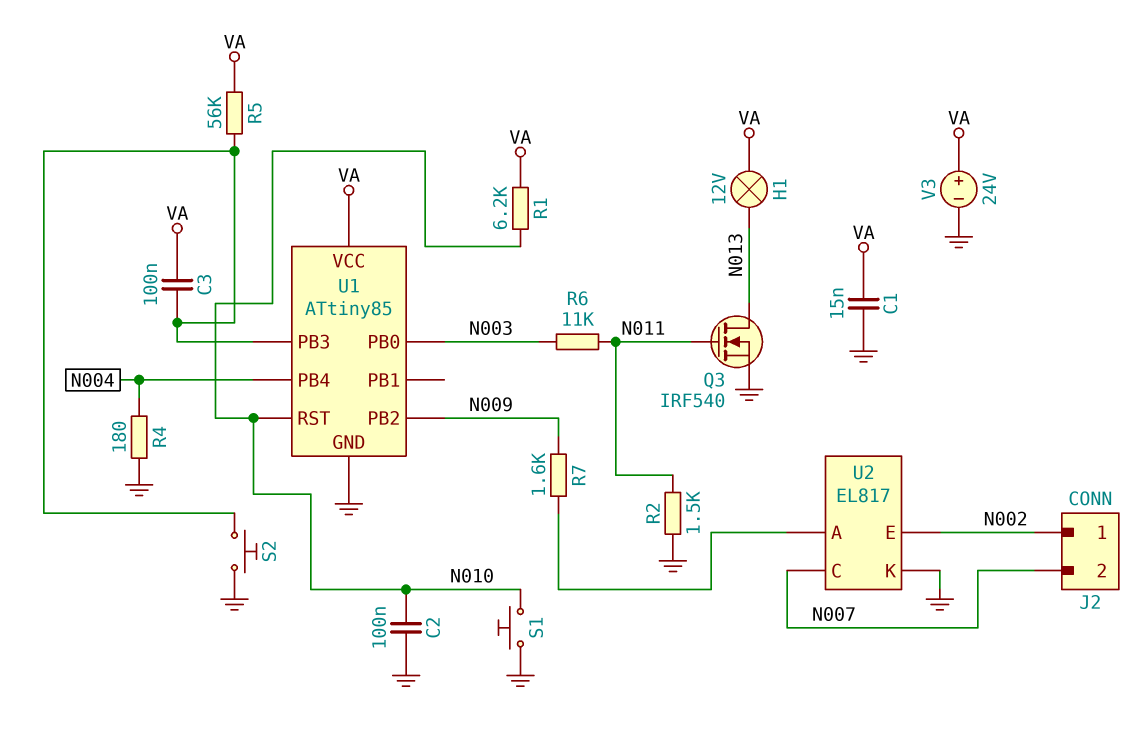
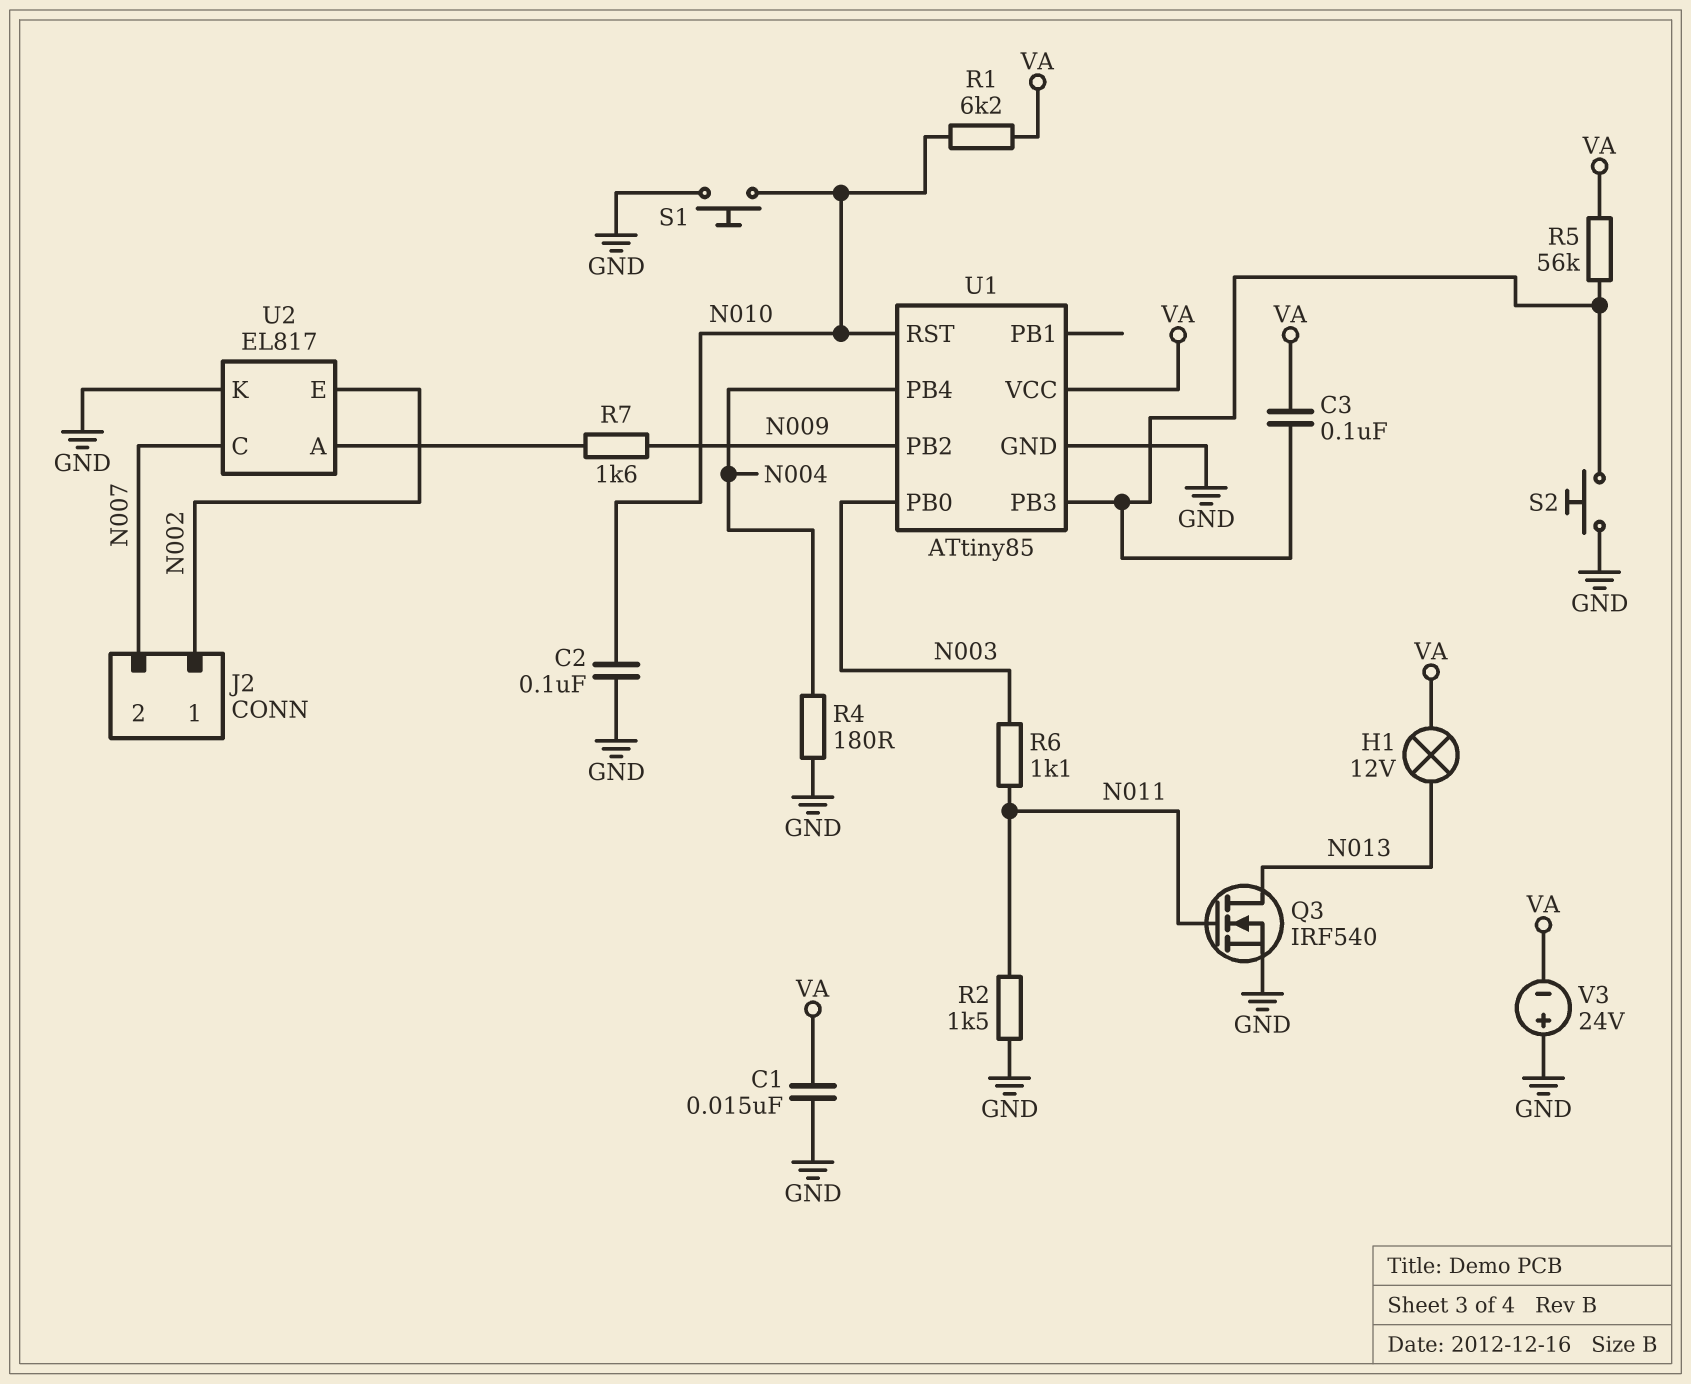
R6: 11k (N003, N011) -> 1.1k (N003, N011)
V3: 24V (plus VA, minus GND) -> 24V (plus GND, minus VA)

